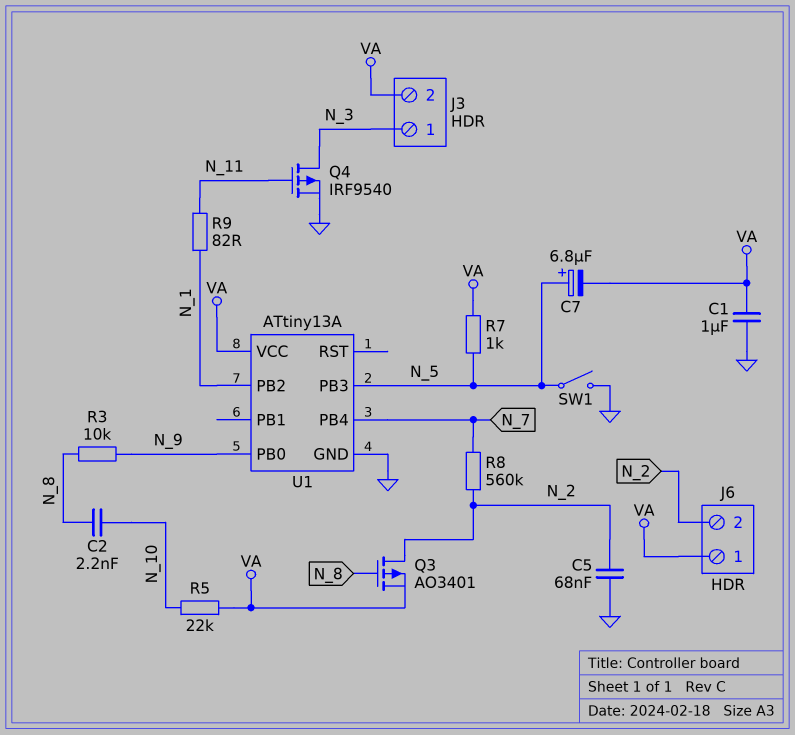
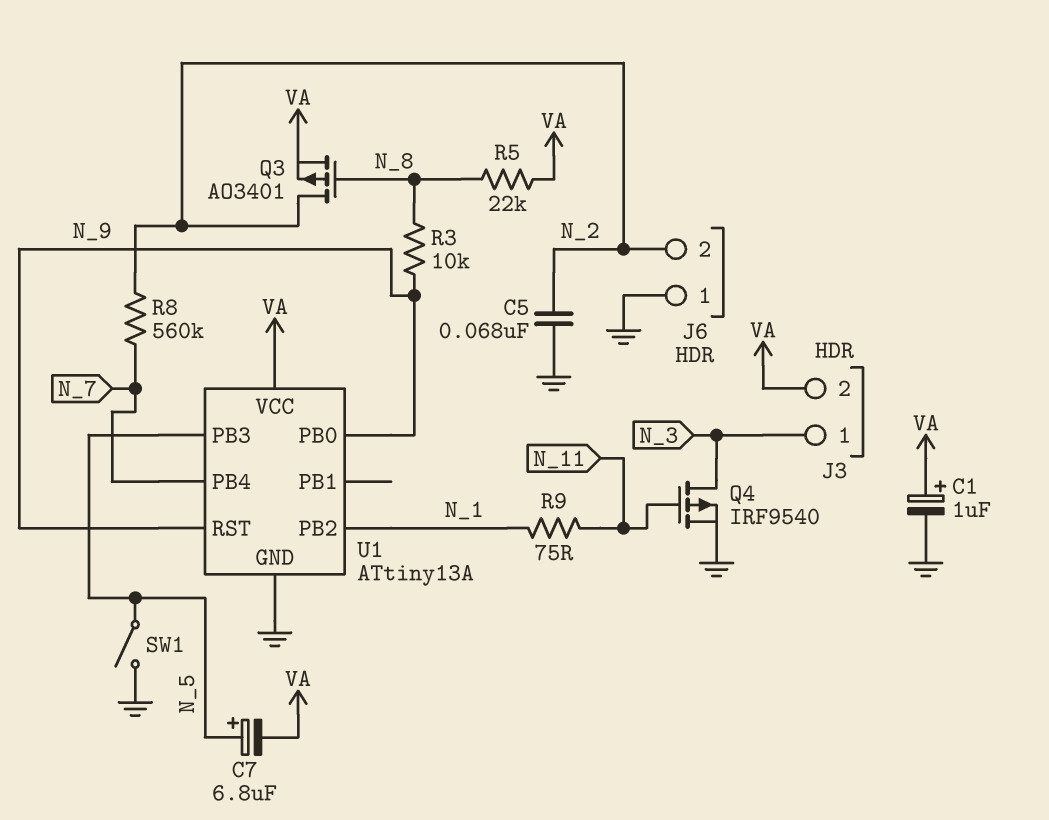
C1: 1uF (GND, VA) -> 1uF (plus VA, minus GND)
C2: 2.2nF (N_8, N_10) -> none
J6 pin 1: VA -> GND
R5: 22k (N_10, VA) -> 22k (N_8, VA)
R7: 1k (N_5, VA) -> none
R9: 82 (N_1, N_11) -> 75 (N_1, N_11)
U1 pin RST: none -> N_9

